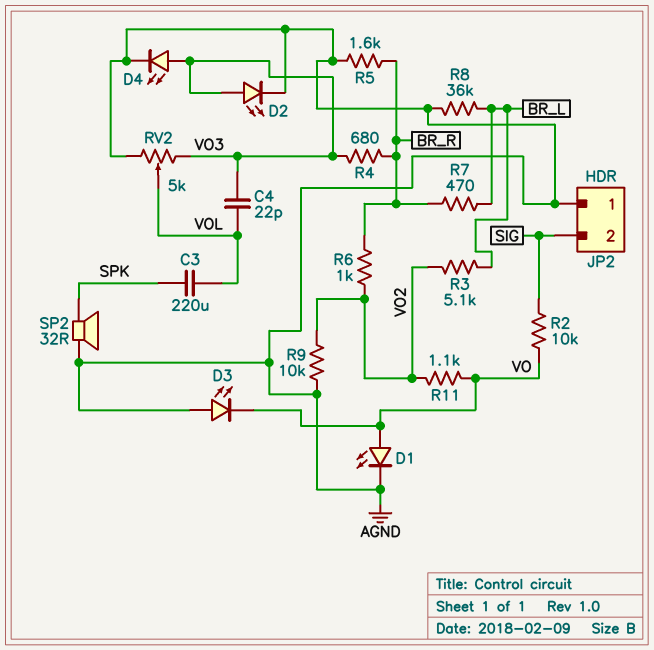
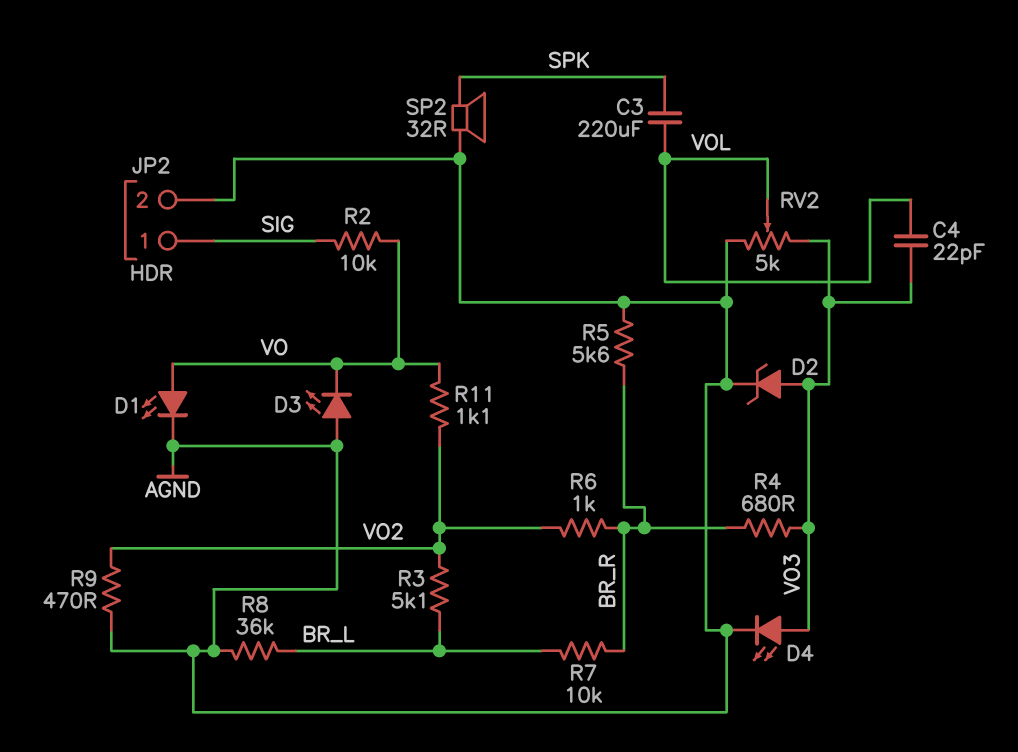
D2: LED (A VO3, K AGND) -> zener (A VO3, K AGND)
JP2 pin 1: AGND -> SIG
JP2 pin 2: SIG -> AGND
R5: 1.6k (AGND, BR_R) -> 5.6k (AGND, BR_R)
R7: 470 (BR_L, BR_R) -> 10k (BR_L, BR_R)
R9: 10k (AGND, VO2) -> 470 (AGND, VO2)

